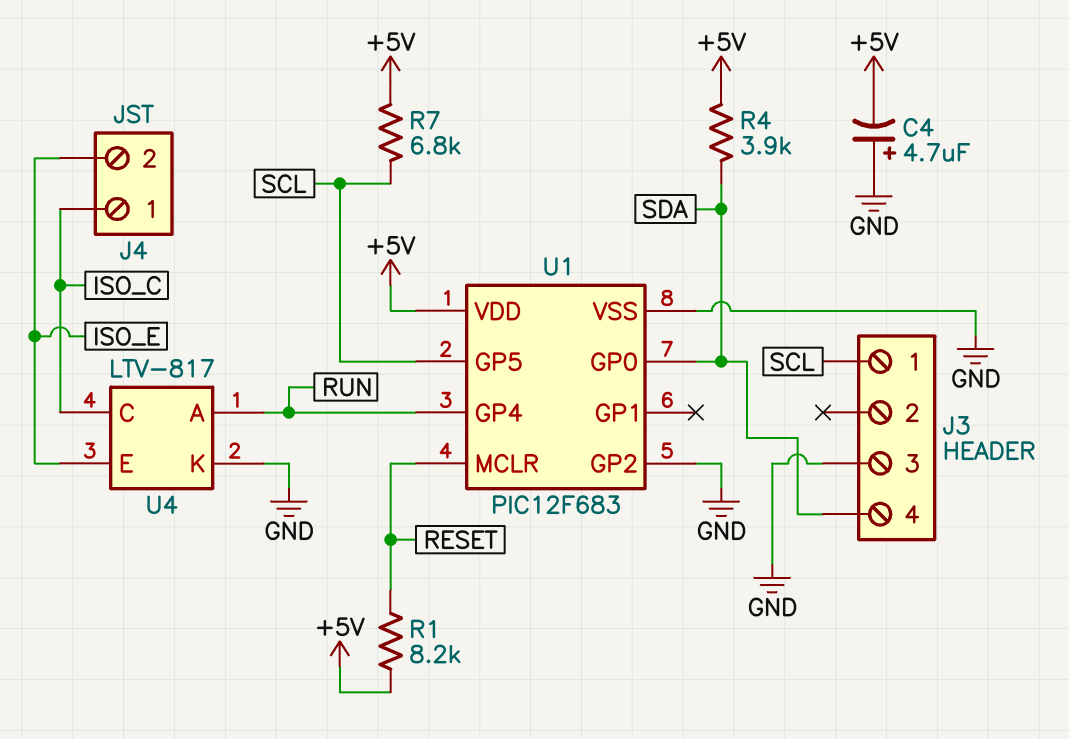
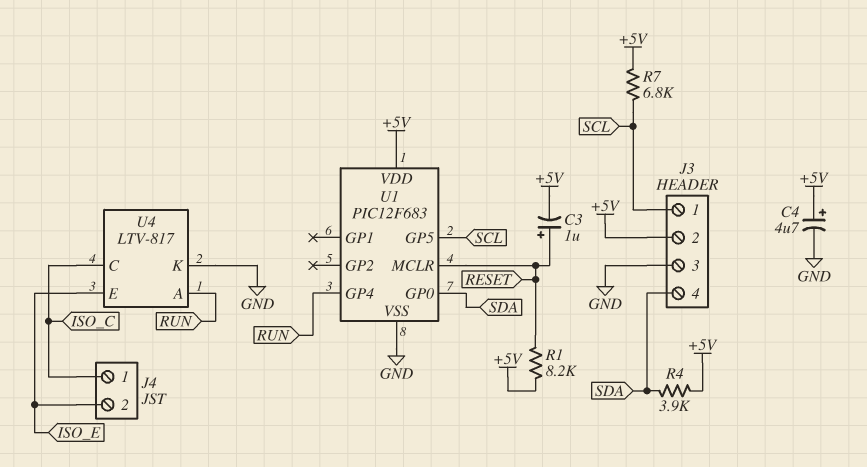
C3: none -> 1uF (plus RESET, minus +5V)
C4: 4.7uF (plus GND, minus +5V) -> 4.7uF (plus +5V, minus GND)
J3 pin 2: none -> +5V
U1 pin GP2: GND -> none

